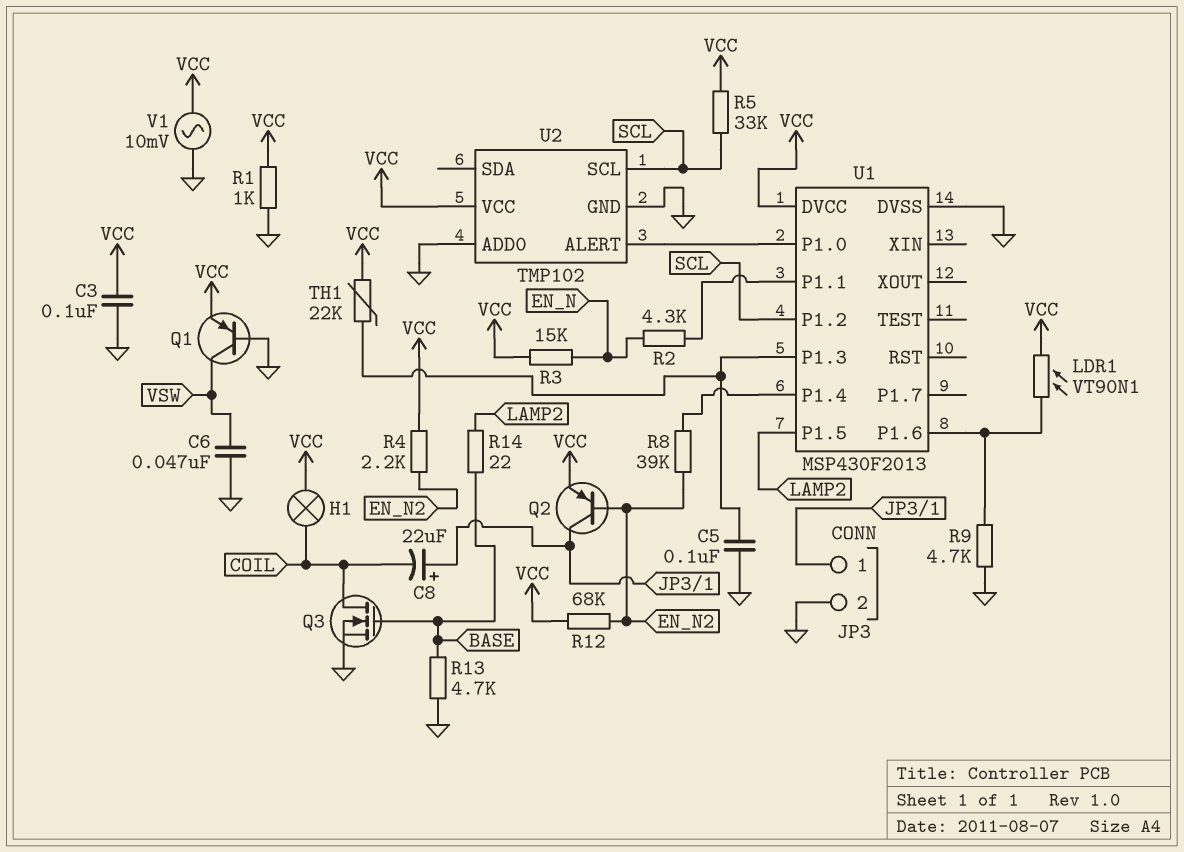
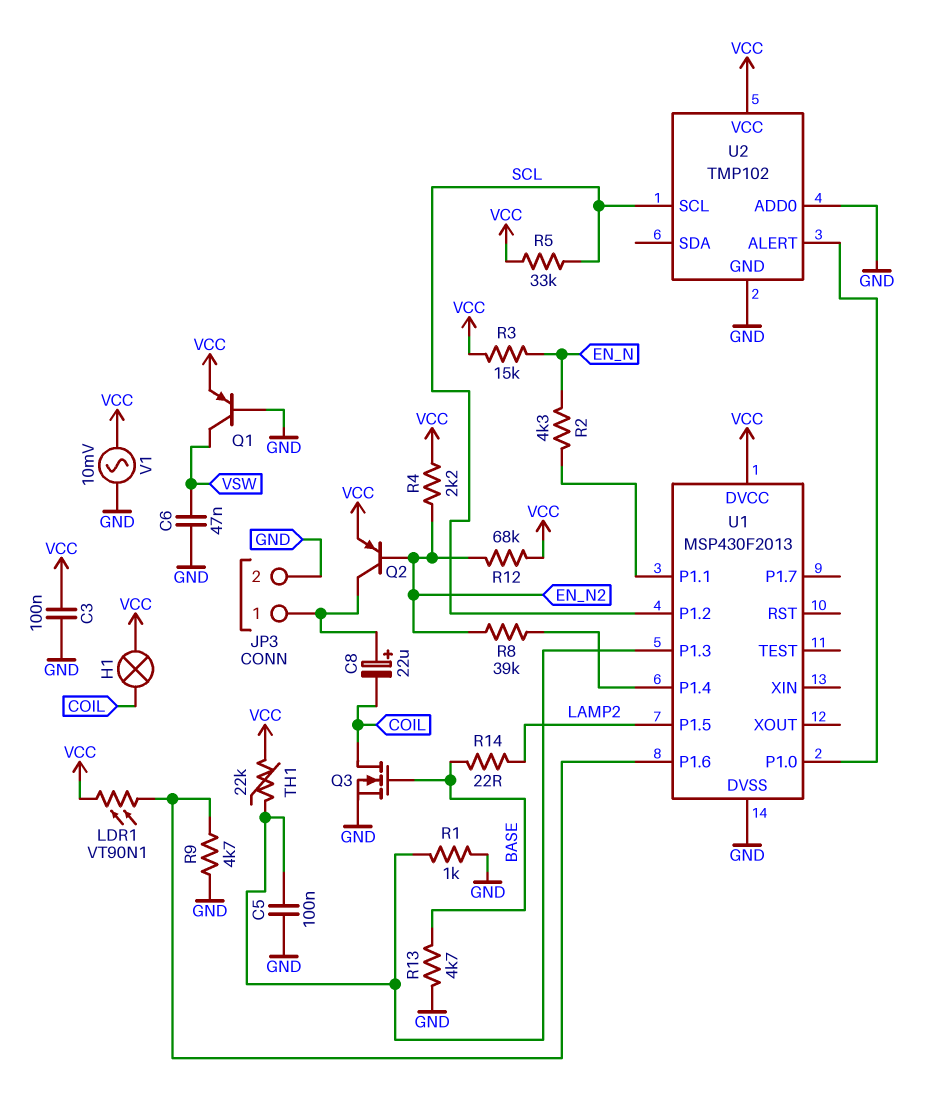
R1: 1k (GND, VCC) -> 1k (GND, U1/P1.3)

